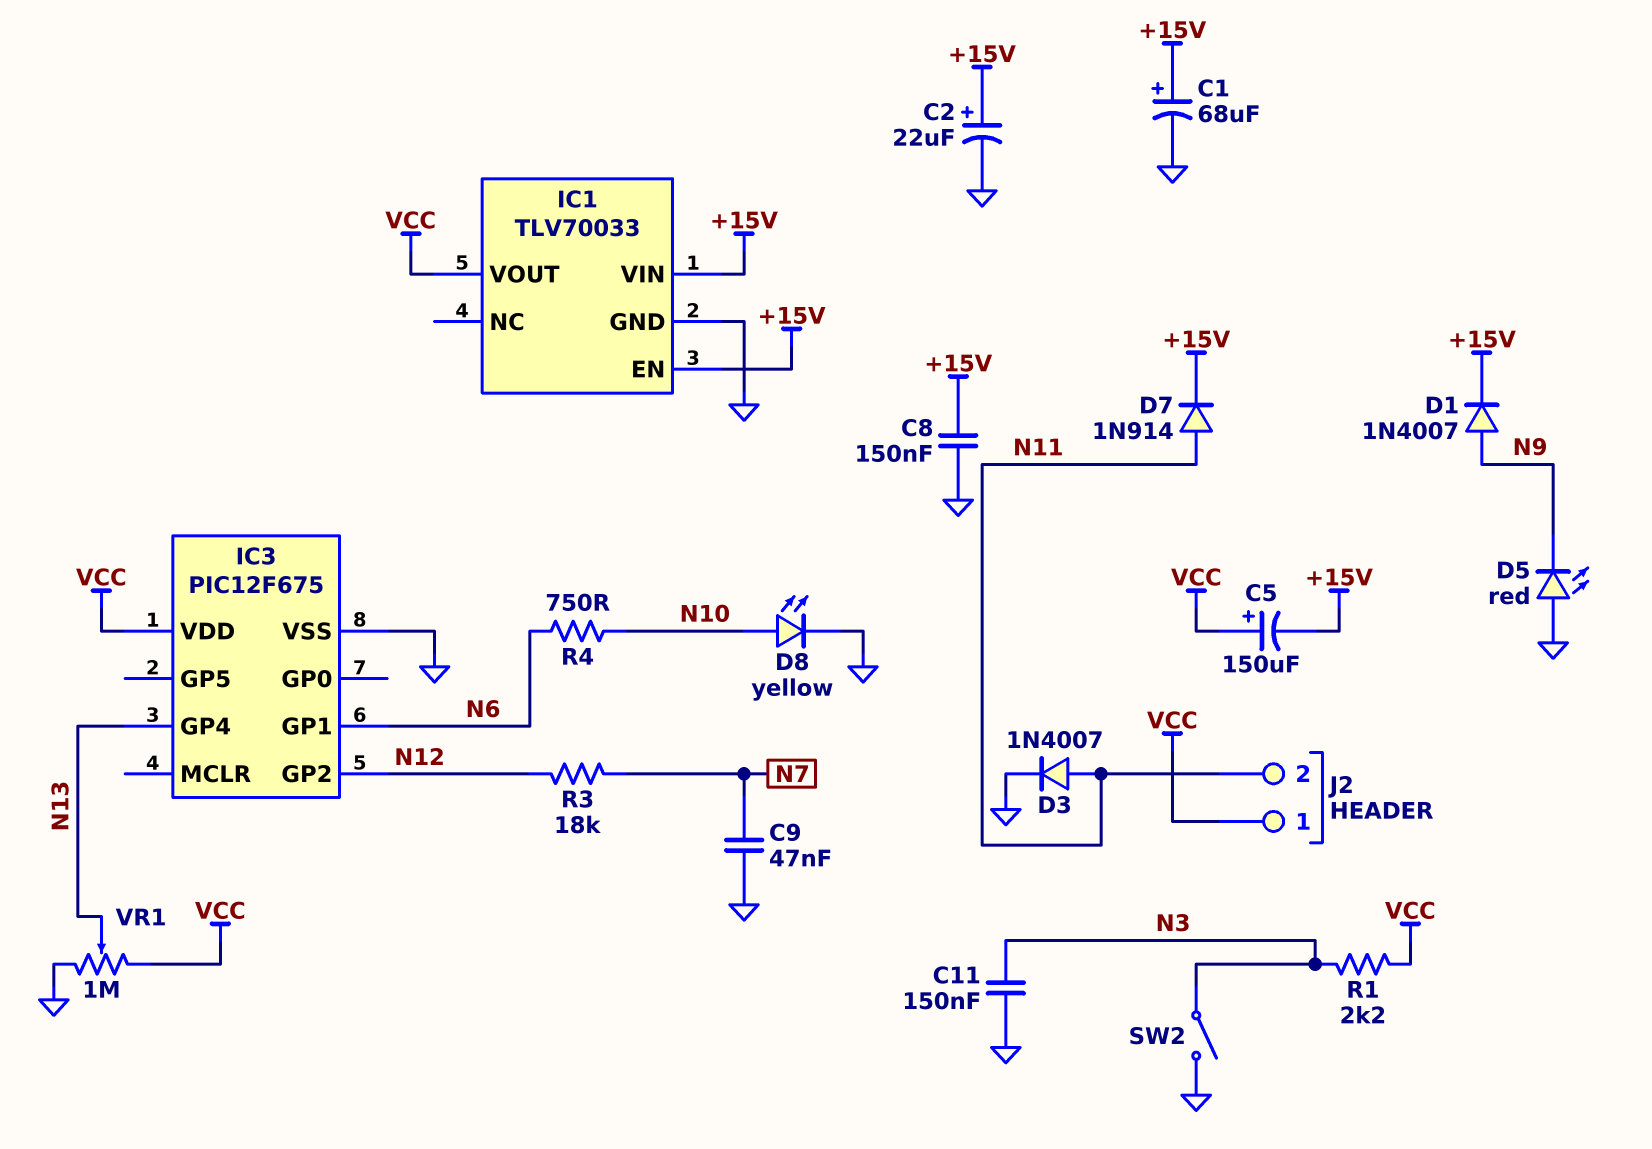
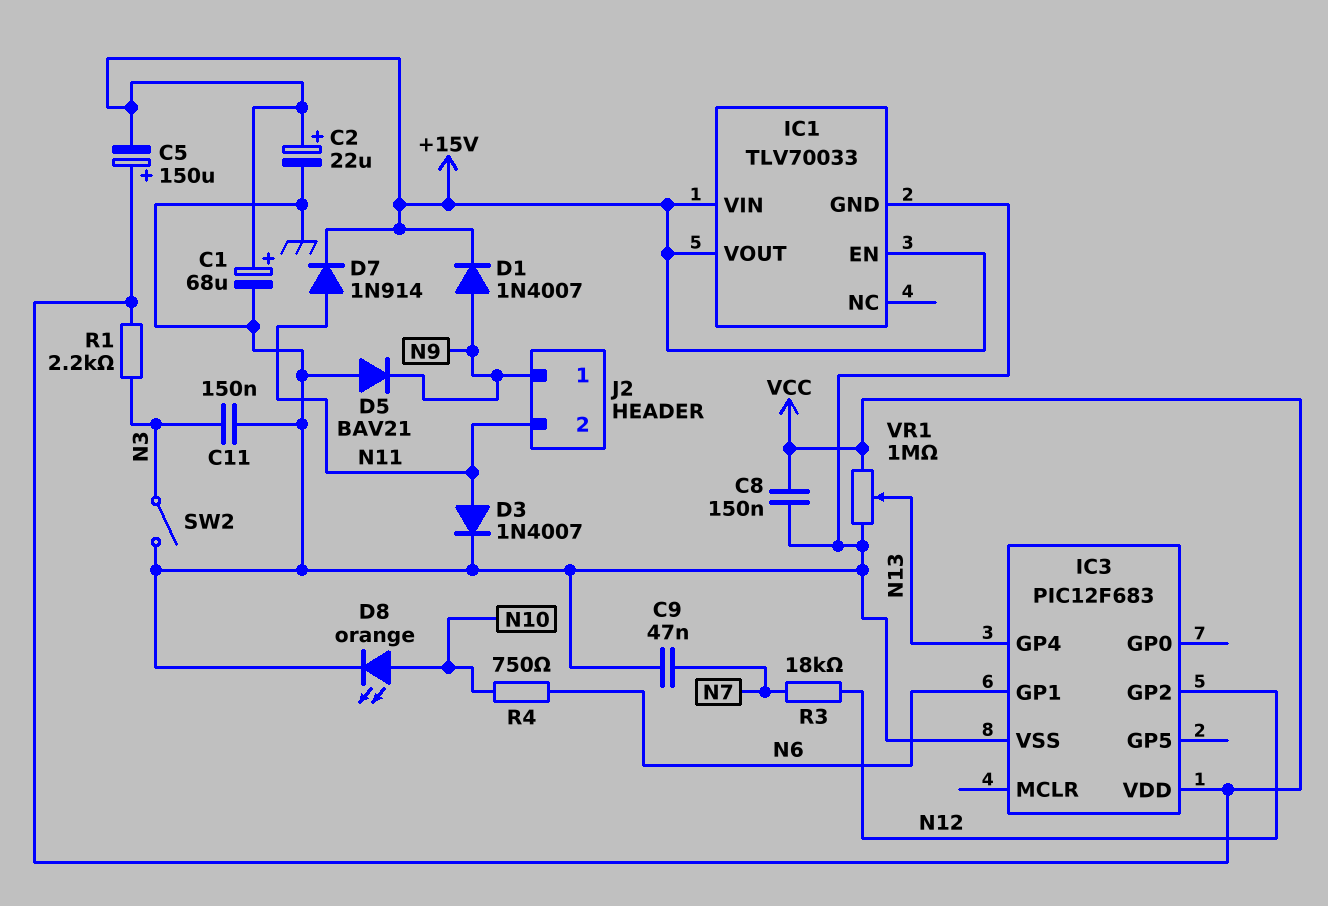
C8: 150nF (+15V, GND) -> 150nF (GND, VCC)
D5: LED red (A GND, K N9) -> diode BAV21 (A GND, K N9)
D8: LED yellow (A N10, K GND) -> LED orange (A N10, K GND)
IC1 pin VOUT: VCC -> +15V
IC3: PIC12F675 -> PIC12F683
J2 pin 1: VCC -> N9

